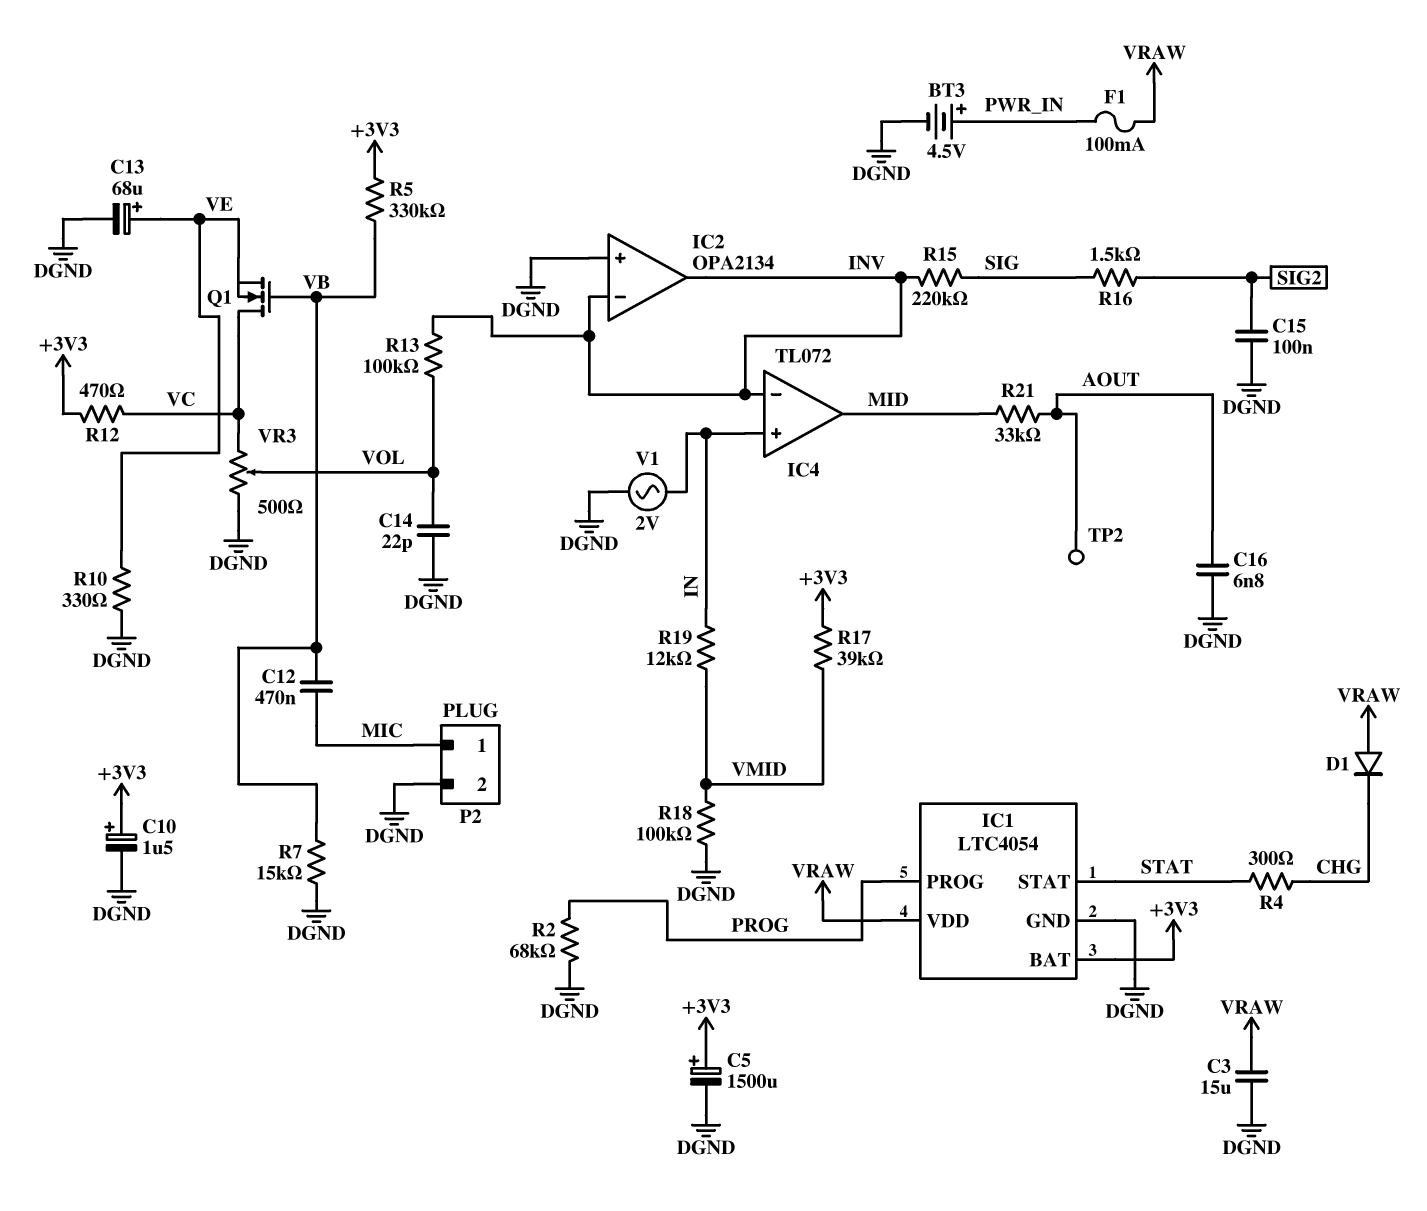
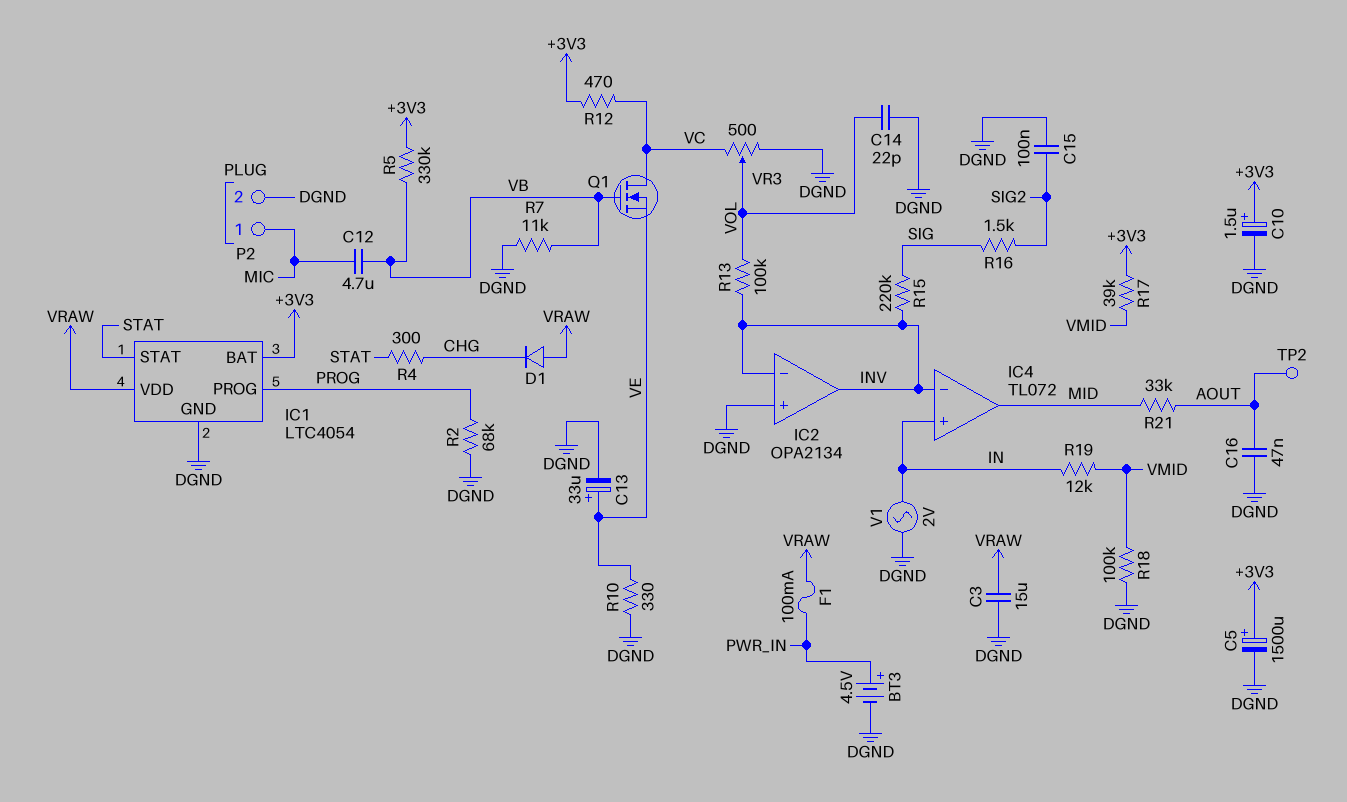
C12: 470nF (MIC, VB) -> 4.7uF (MIC, VB)
C13: 68uF (plus VE, minus DGND) -> 33uF (plus VE, minus DGND)
C16: 6.8nF (AOUT, DGND) -> 47nF (AOUT, DGND)
R7: 15k (DGND, VB) -> 11k (DGND, VB)

